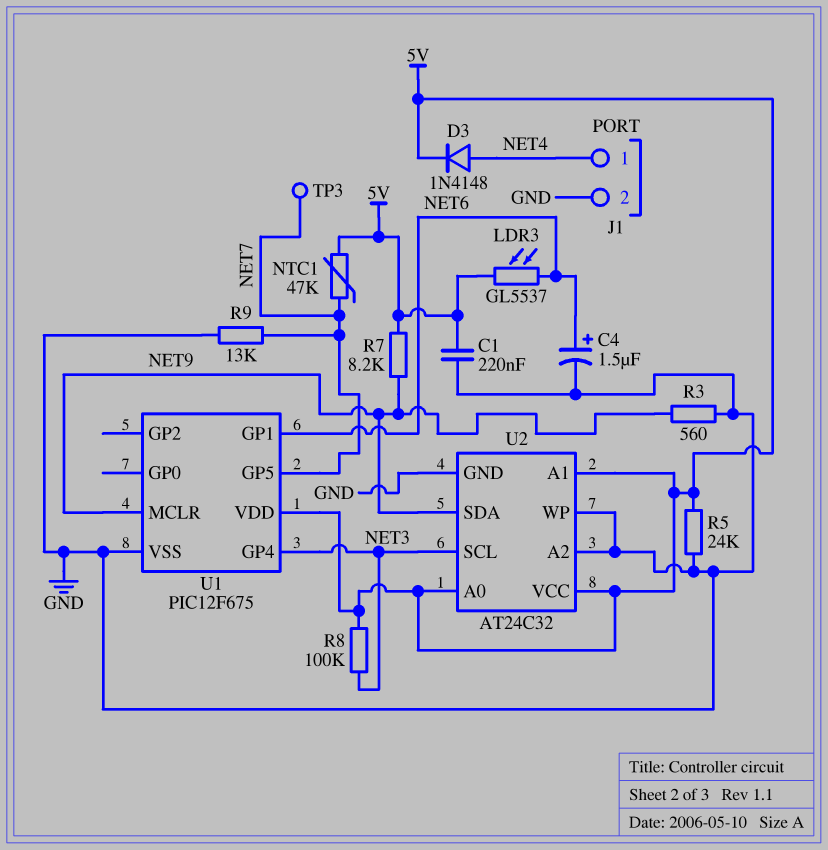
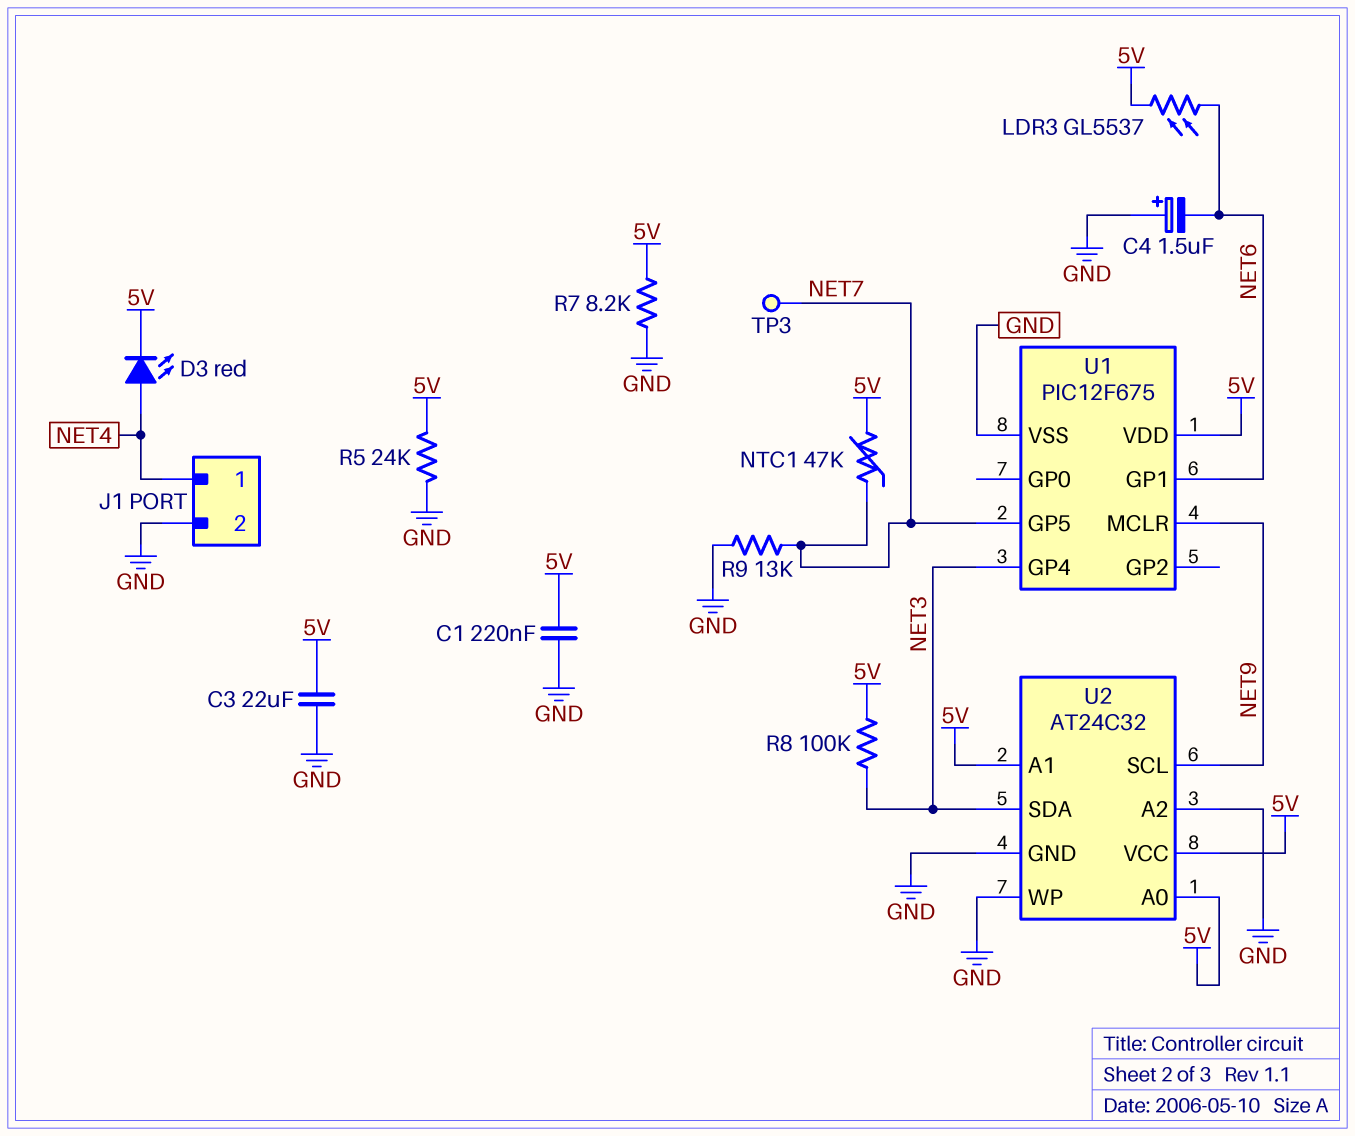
C3: none -> 22uF (5V, GND)
C4: 1.5uF (plus NET6, minus GND) -> 1.5uF (plus GND, minus NET6)
D3: diode 1N4148 (A NET4, K 5V) -> LED red (A NET4, K 5V)
R3: 560 (GND, NET9) -> none
R7: 8.2k (5V, NET9) -> 8.2k (5V, GND)
U2 pin SCL: NET3 -> NET9
U2 pin SDA: NET9 -> NET3

